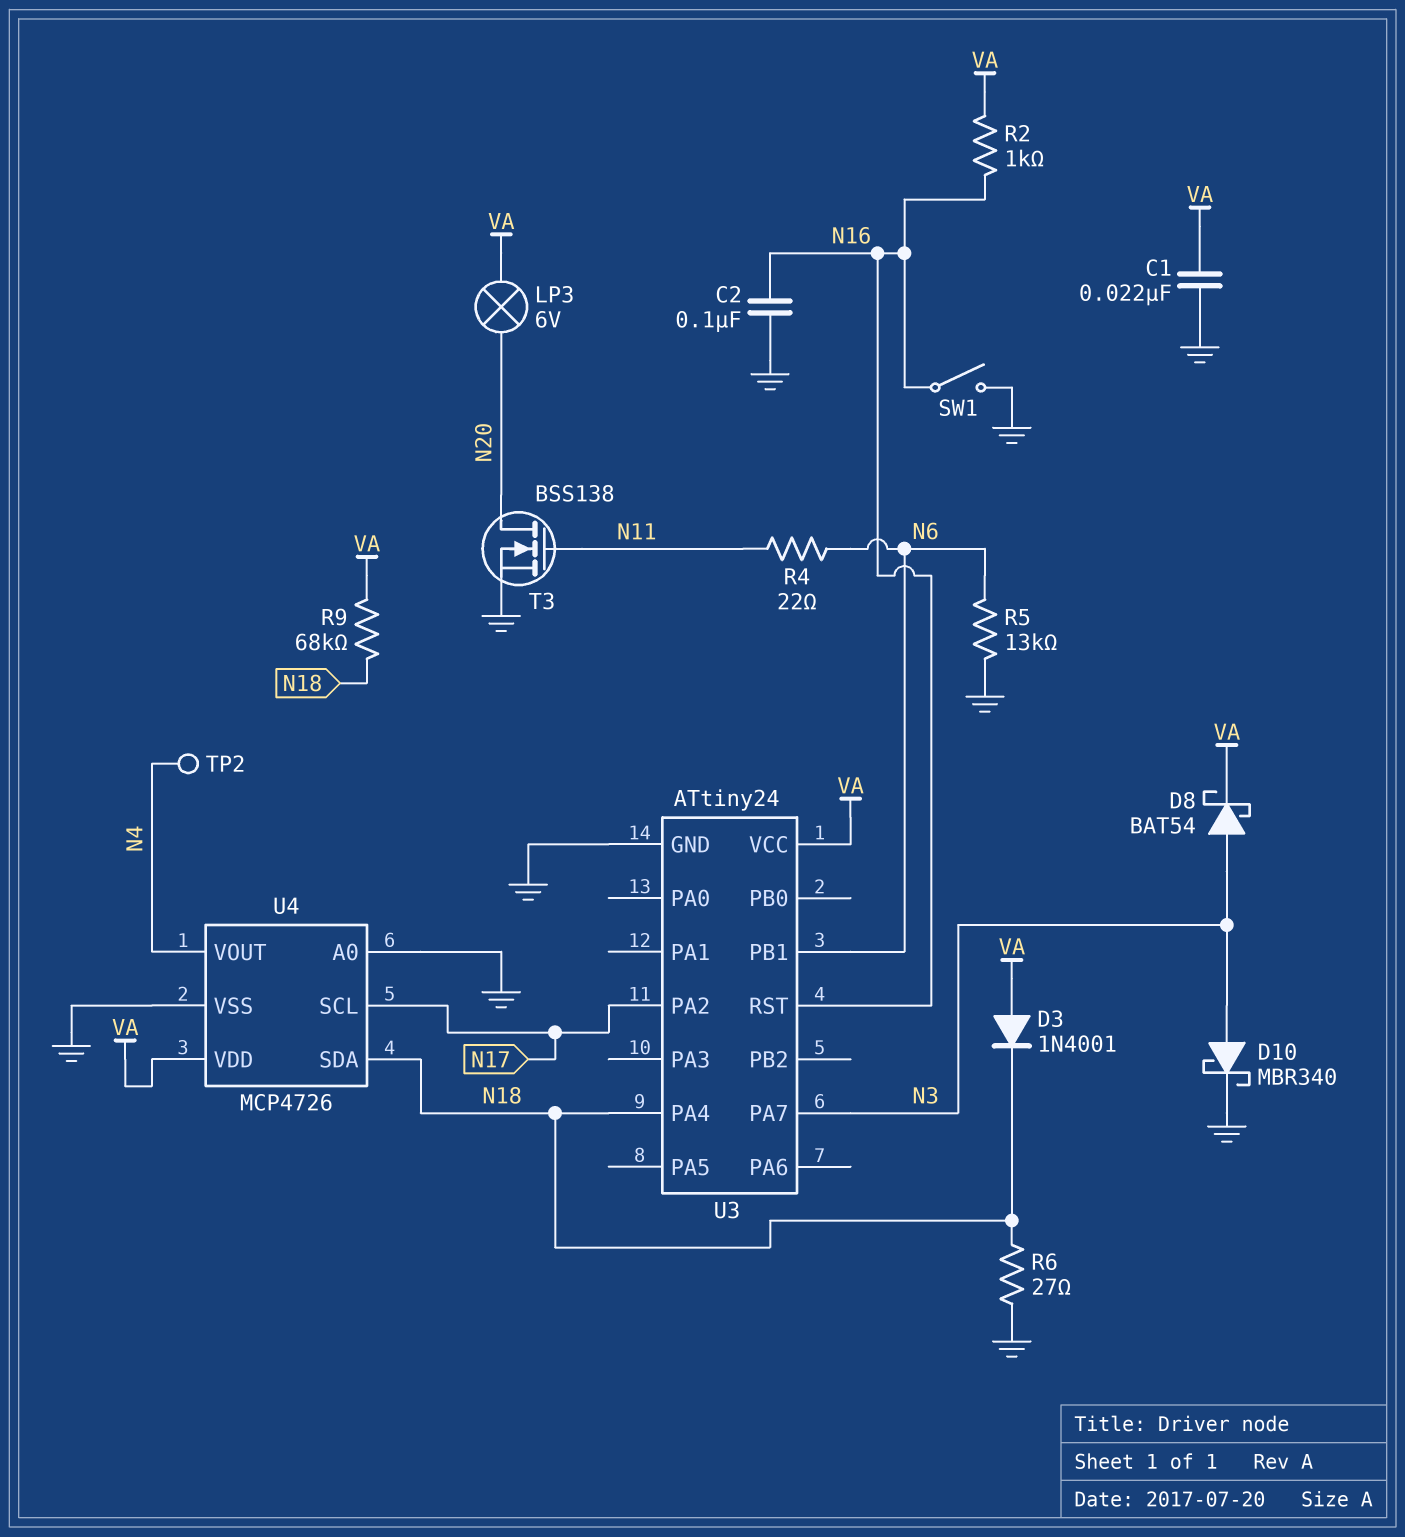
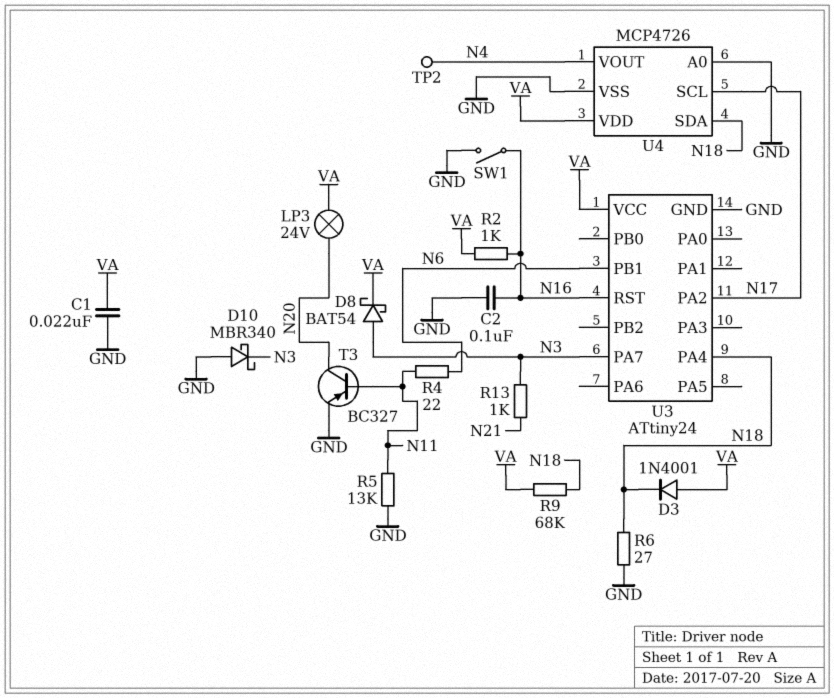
D10: schottky MBR340 (A N3, K GND) -> schottky MBR340 (A GND, K N3)
LP3: lamp 6V (N20, VA) -> lamp 24V (N20, VA)
R5: 13k (GND, N6) -> 13k (GND, N11)
R13: none -> 1k (N3, N21)
T3: NMOS BSS138 (G N11, D N20, S GND) -> PNP BC327 (B N11, C N20, E GND)

